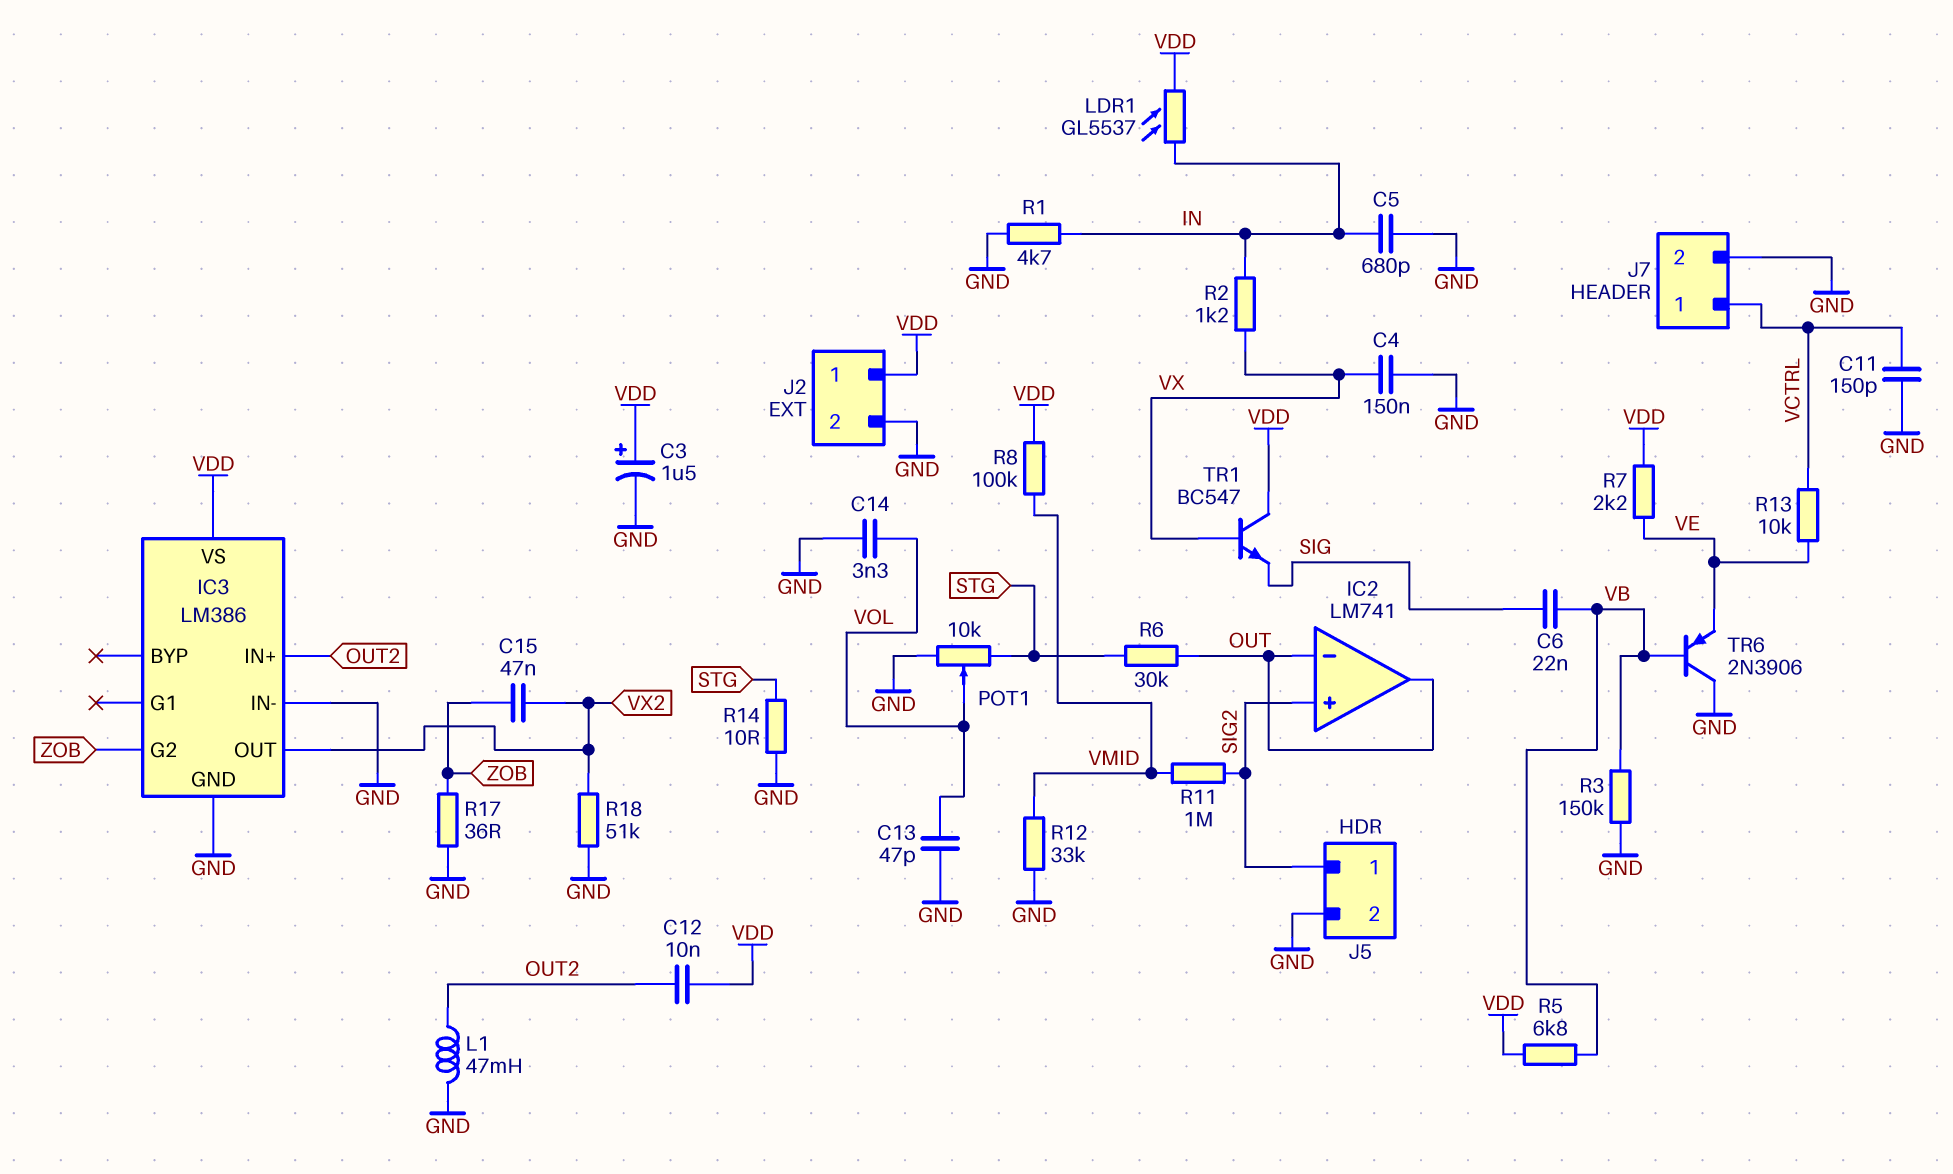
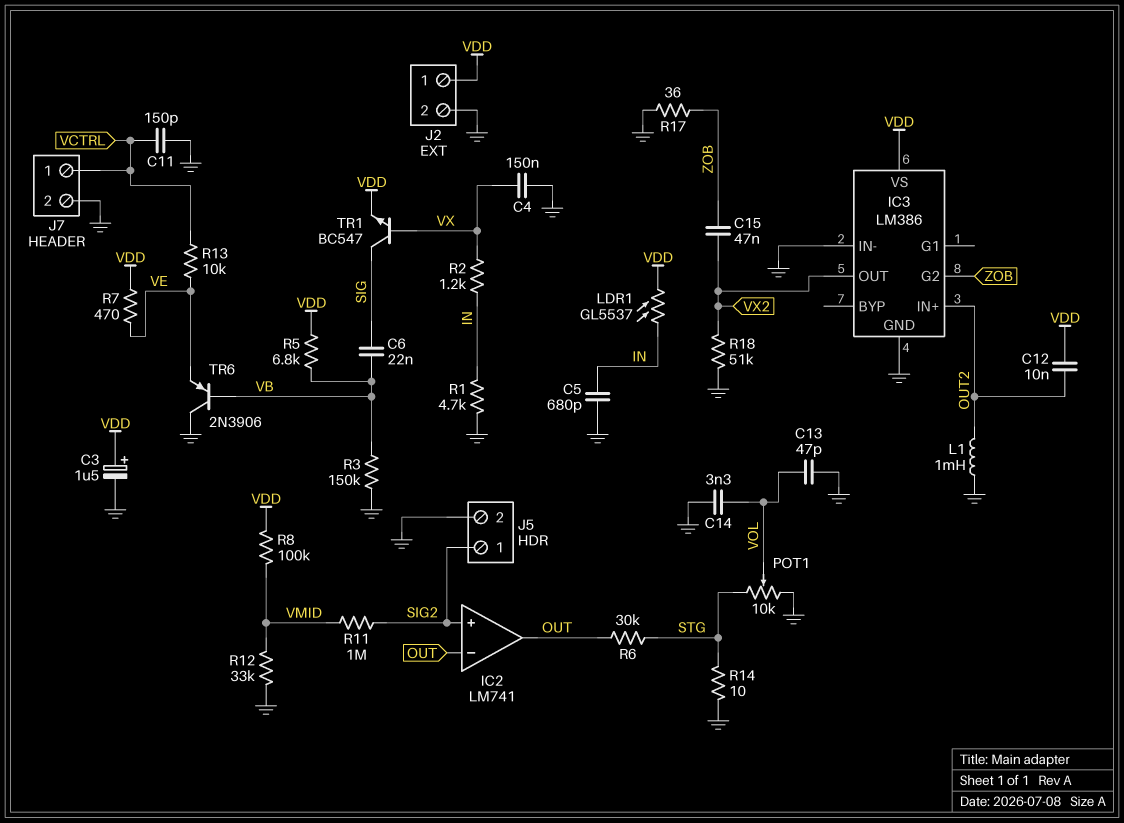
L1: 47mH (GND, OUT2) -> 1mH (GND, OUT2)
R7: 2.2k (VDD, VE) -> 470 (VDD, VE)
TR1: NPN BC547 (B VX, C VDD, E SIG) -> NPN BC547 (B VX, C SIG, E VDD)

